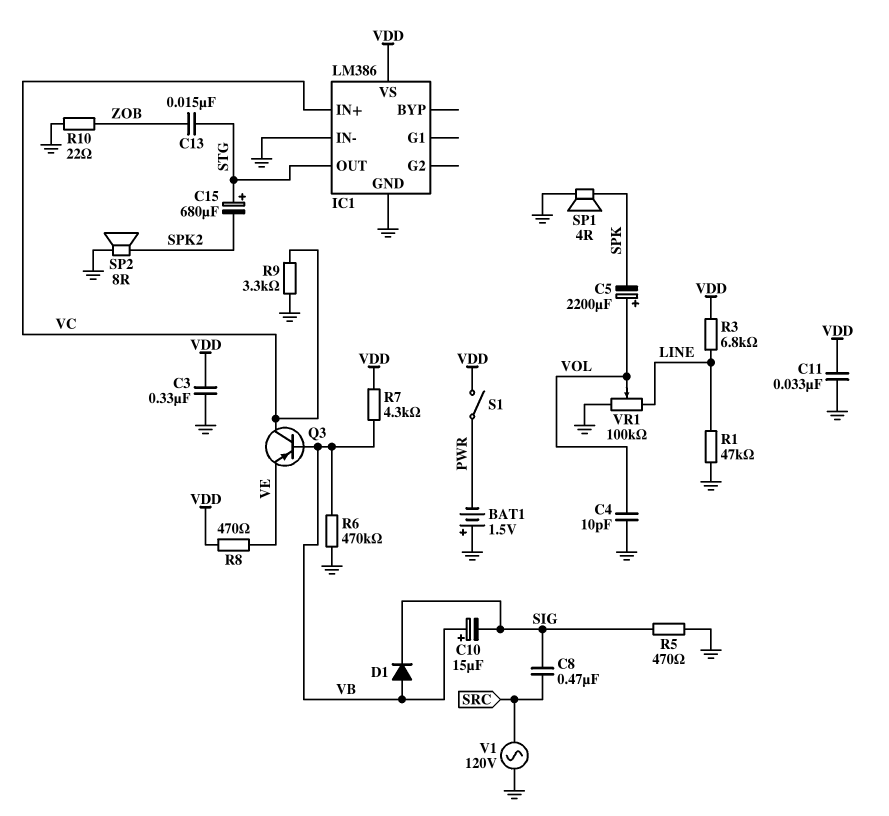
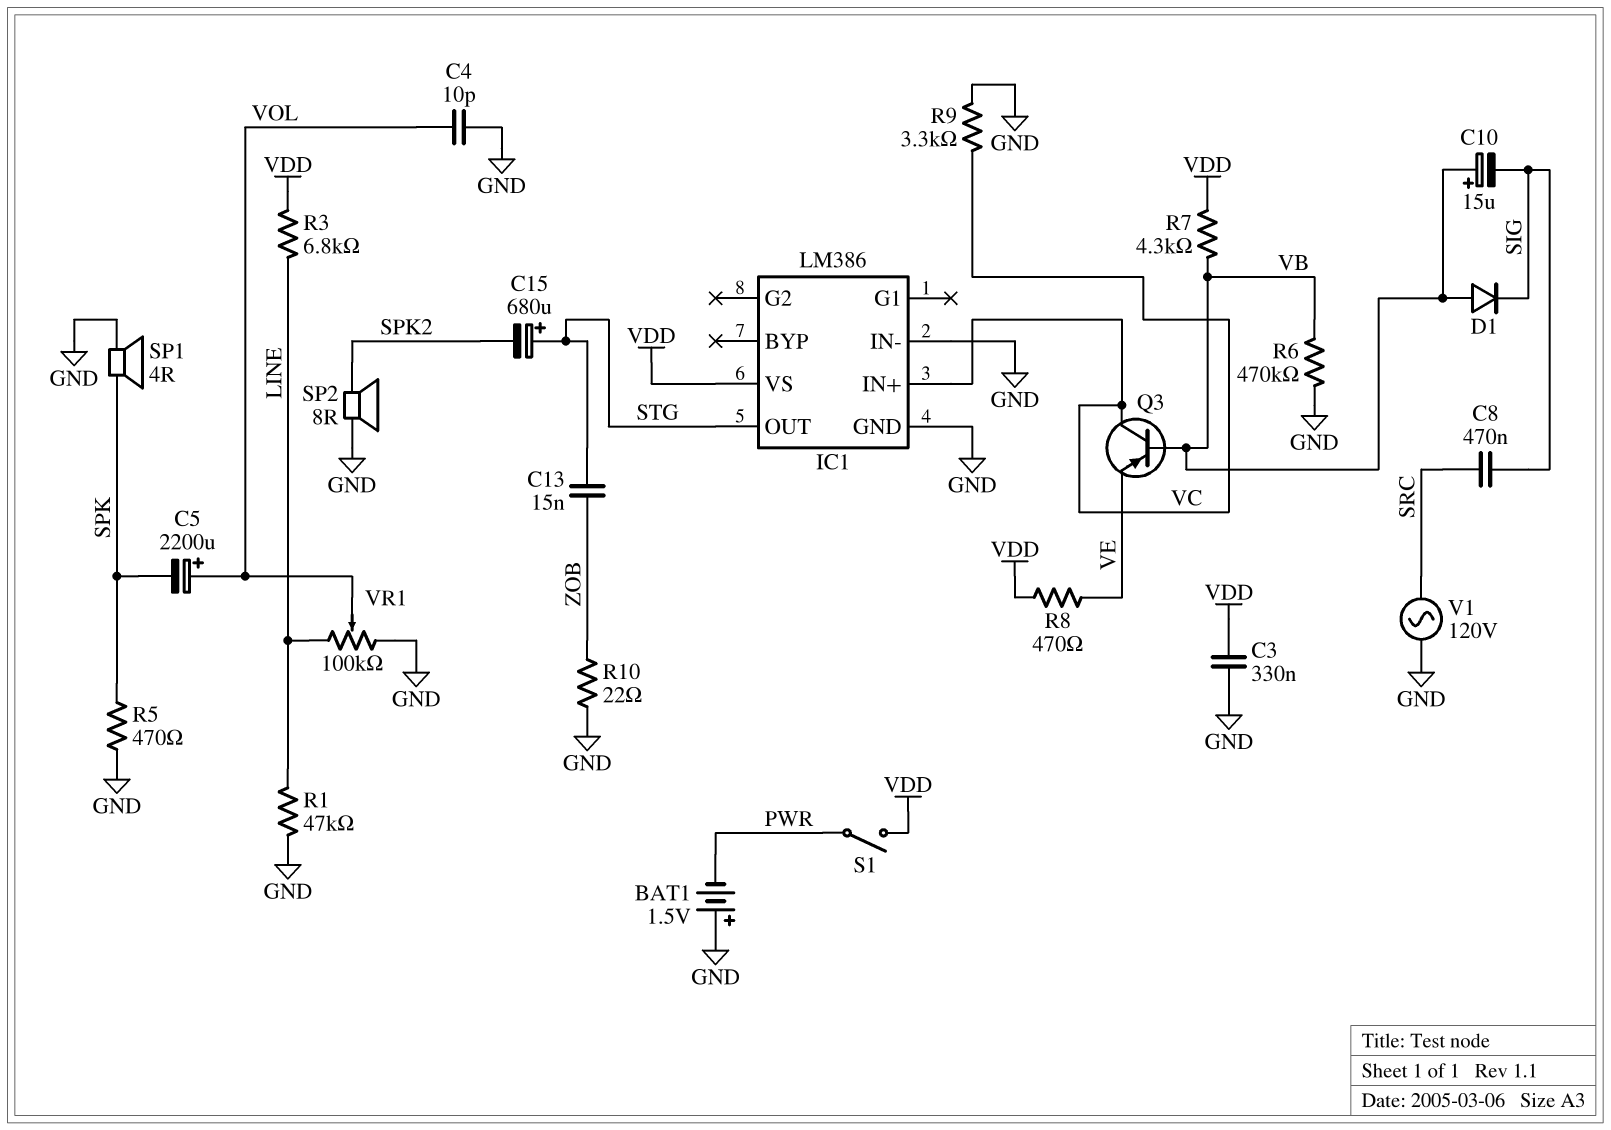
C11: 33nF (GND, VDD) -> none
R5: 470 (GND, SIG) -> 470 (GND, SPK)

